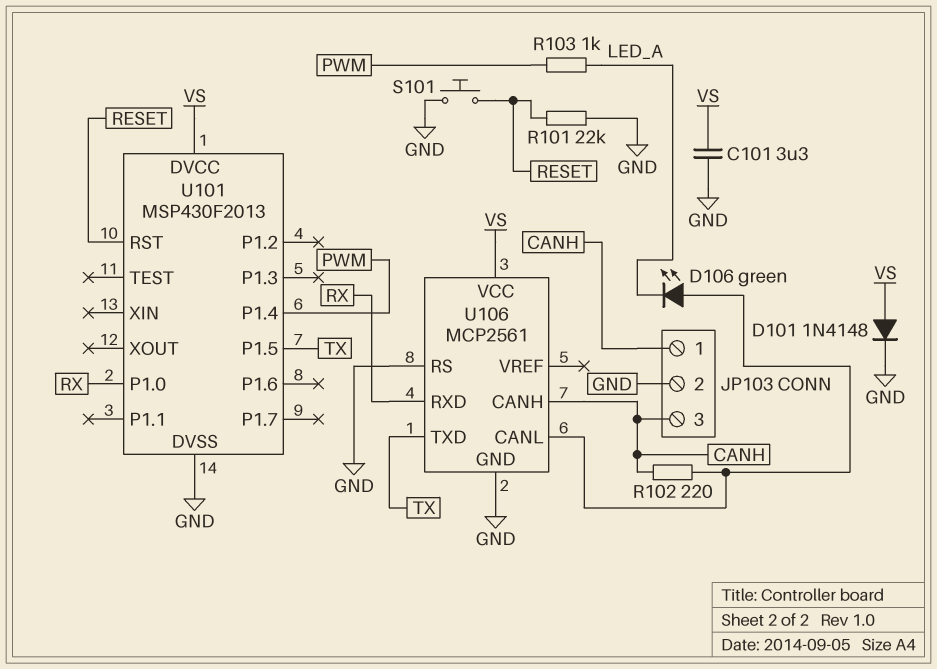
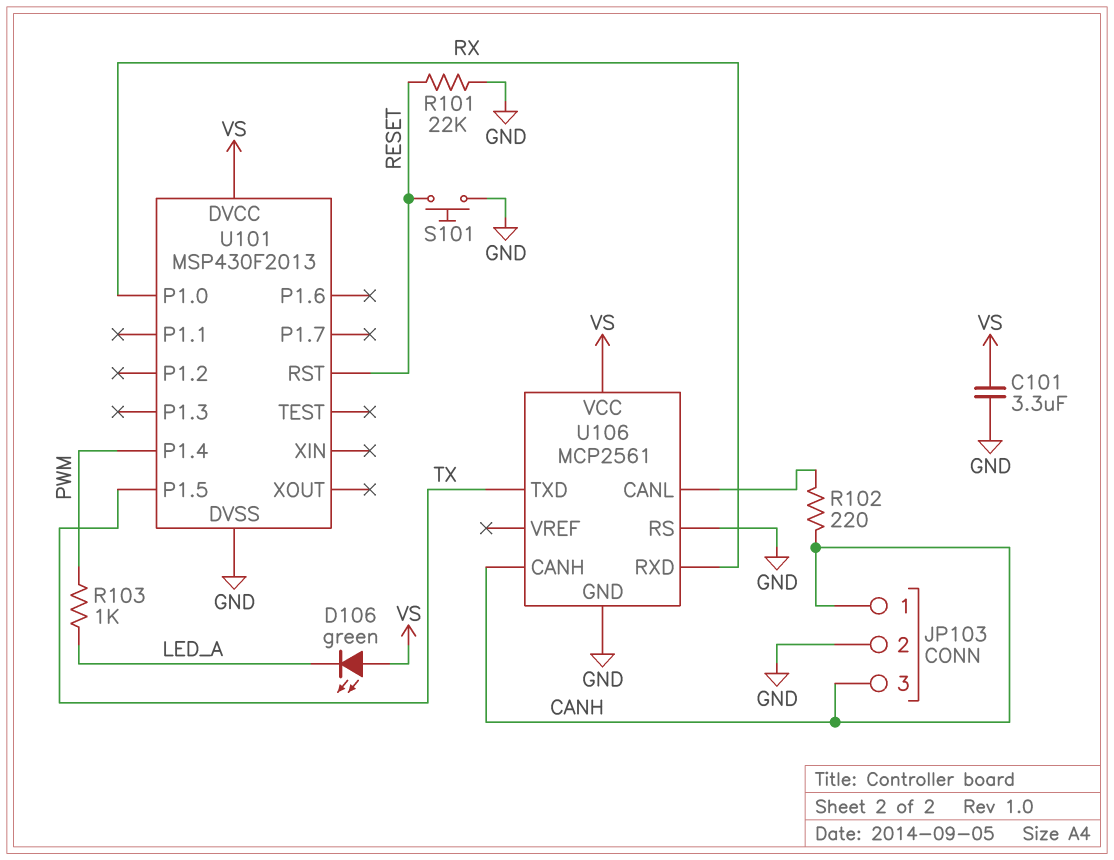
D101: diode 1N4148 (A VS, K GND) -> none
D106: LED green (A U106/CANL, K LED_A) -> LED green (A VS, K LED_A)

